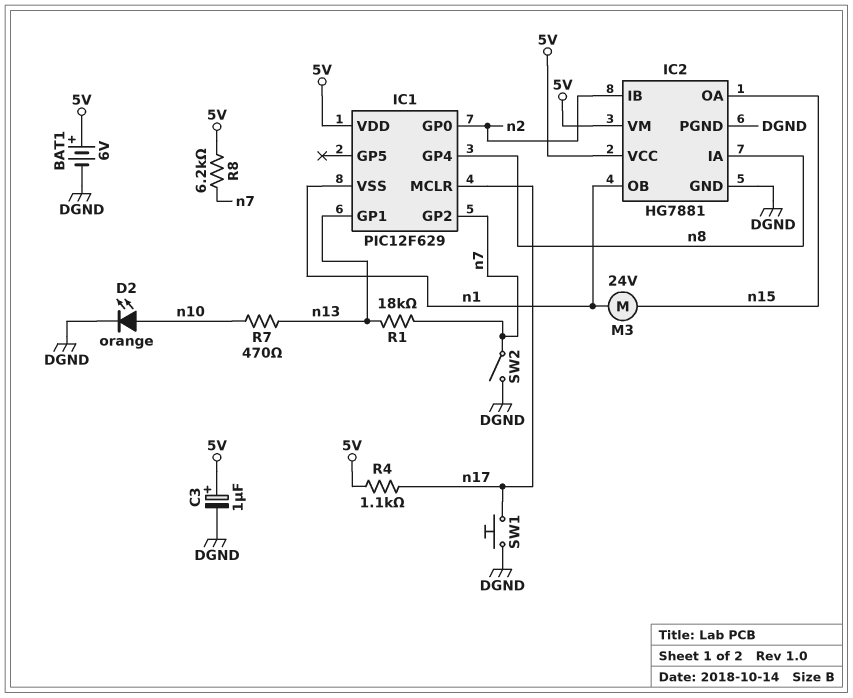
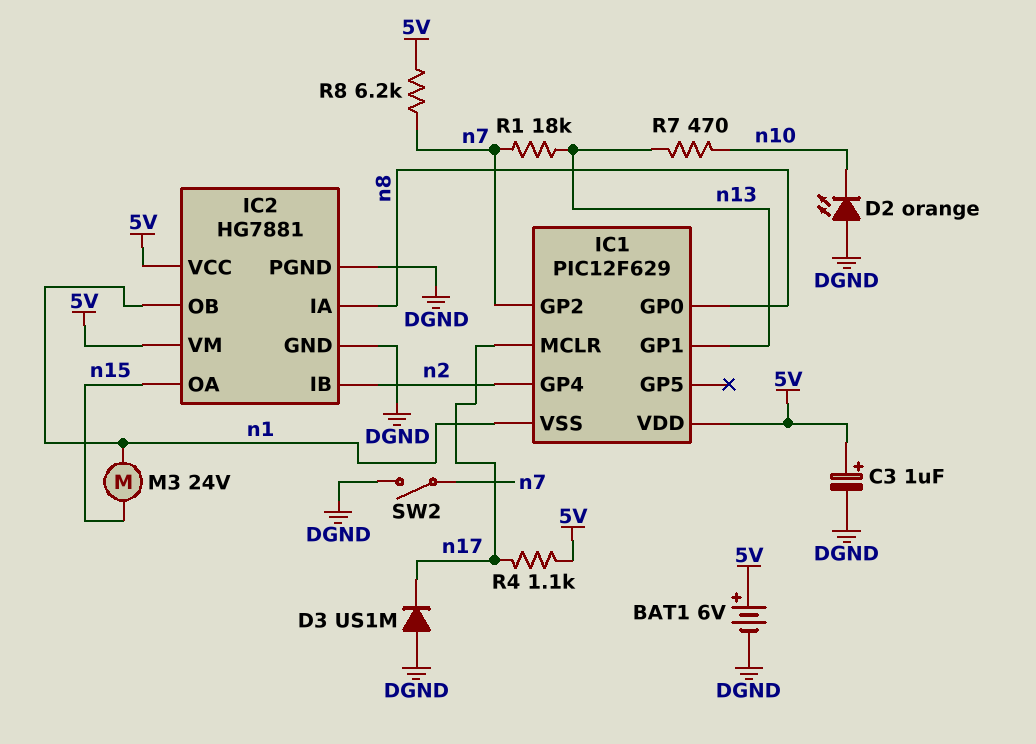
D2: LED orange (A n10, K DGND) -> LED orange (A DGND, K n10)
D3: none -> diode US1M (A DGND, K n17)
IC1 pin GP0: n2 -> n8
IC1 pin GP4: n8 -> n2
SW1: button (DGND, n17) -> none

